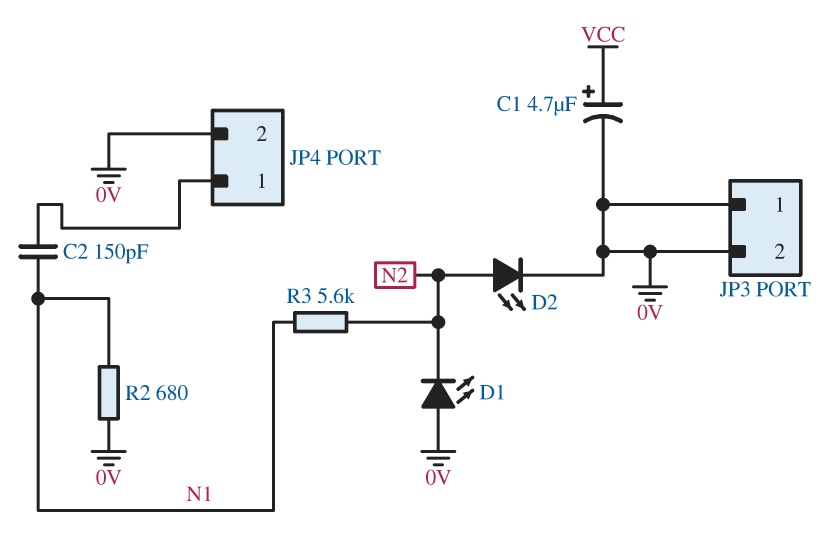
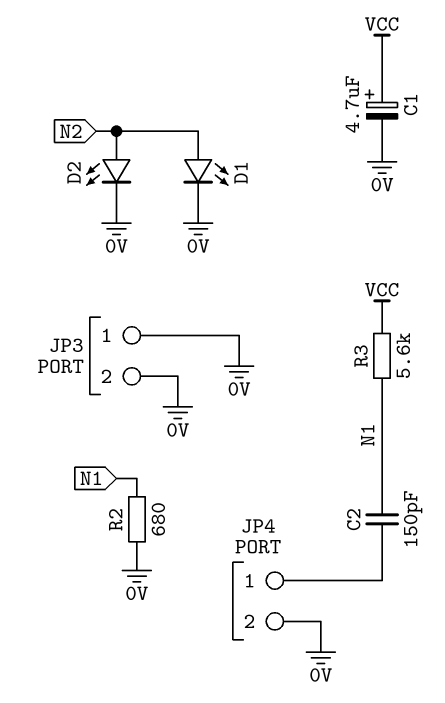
D1: LED (A 0V, K N2) -> LED (A N2, K 0V)
R3: 5.6k (N1, N2) -> 5.6k (N1, VCC)

